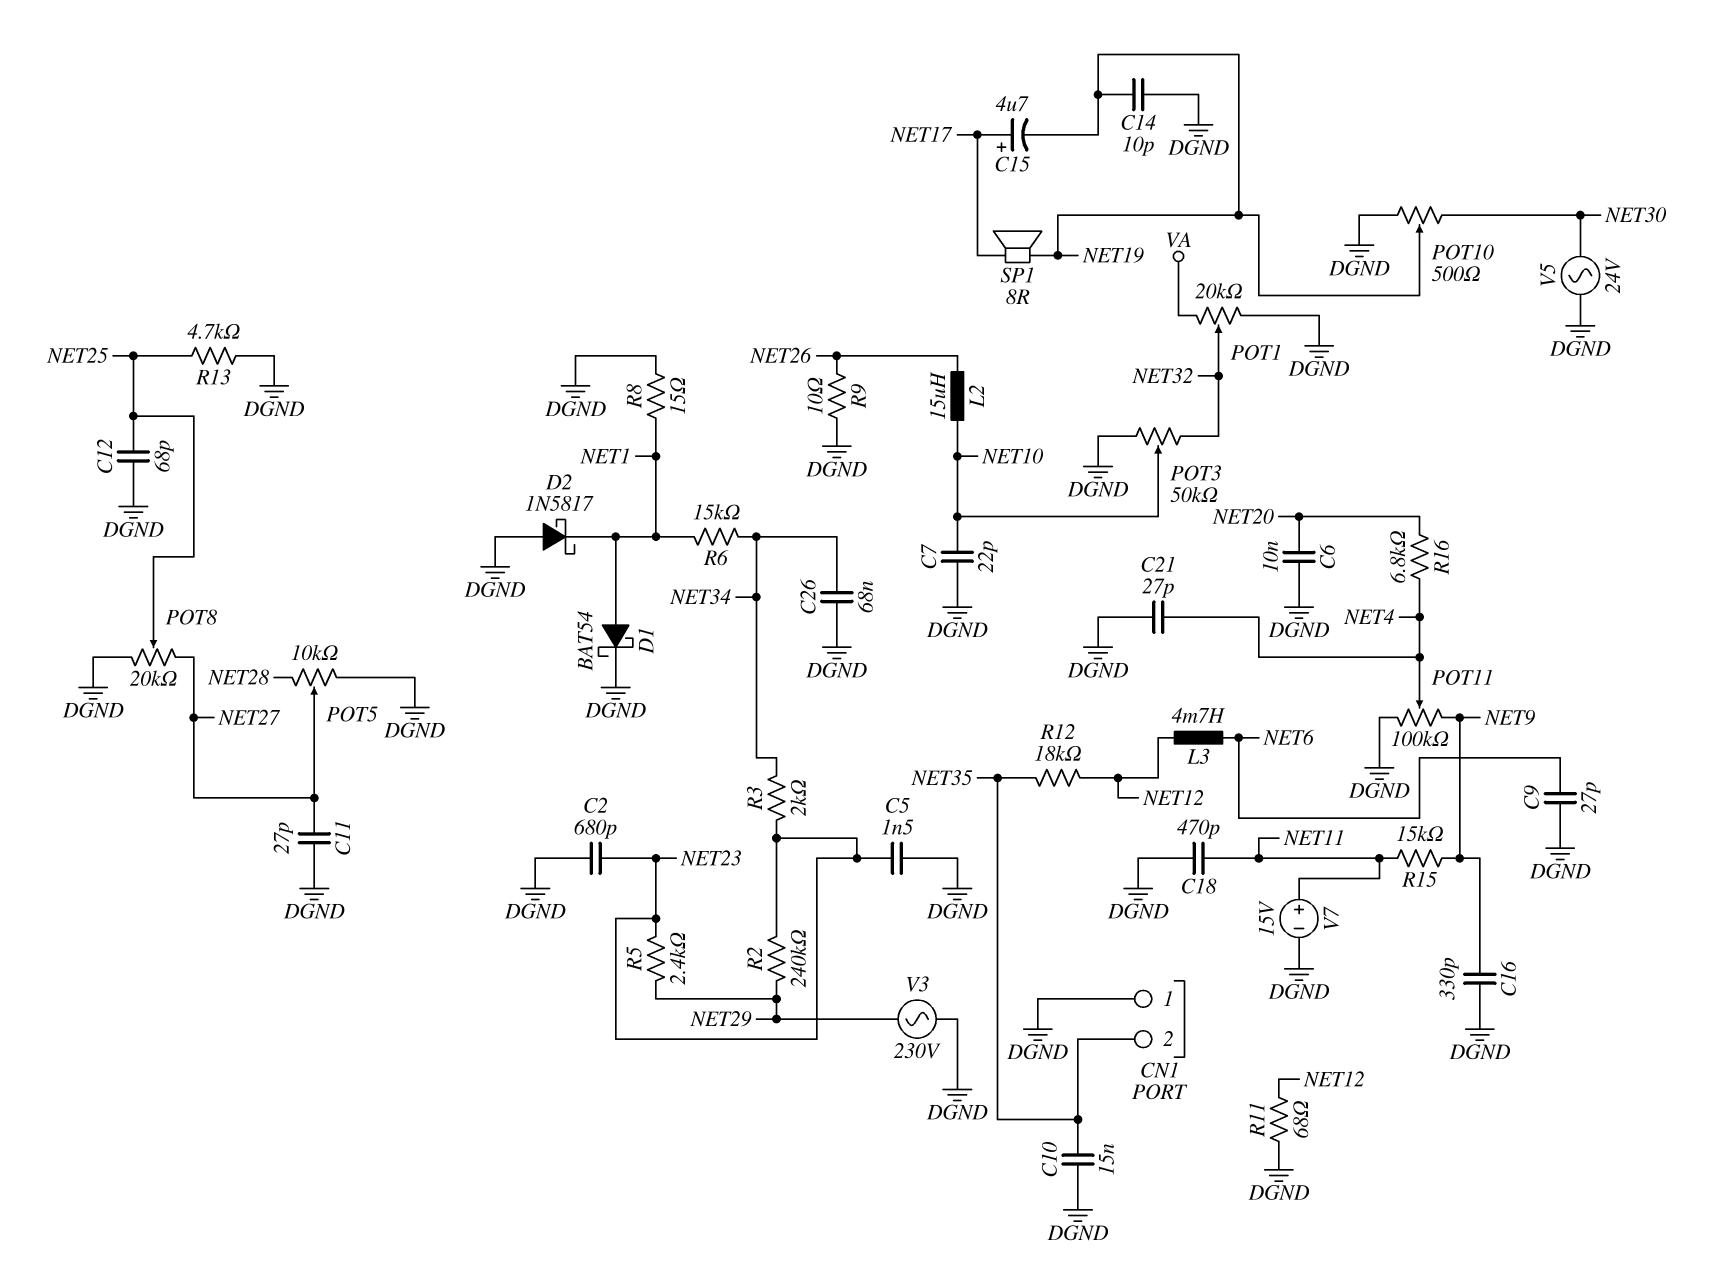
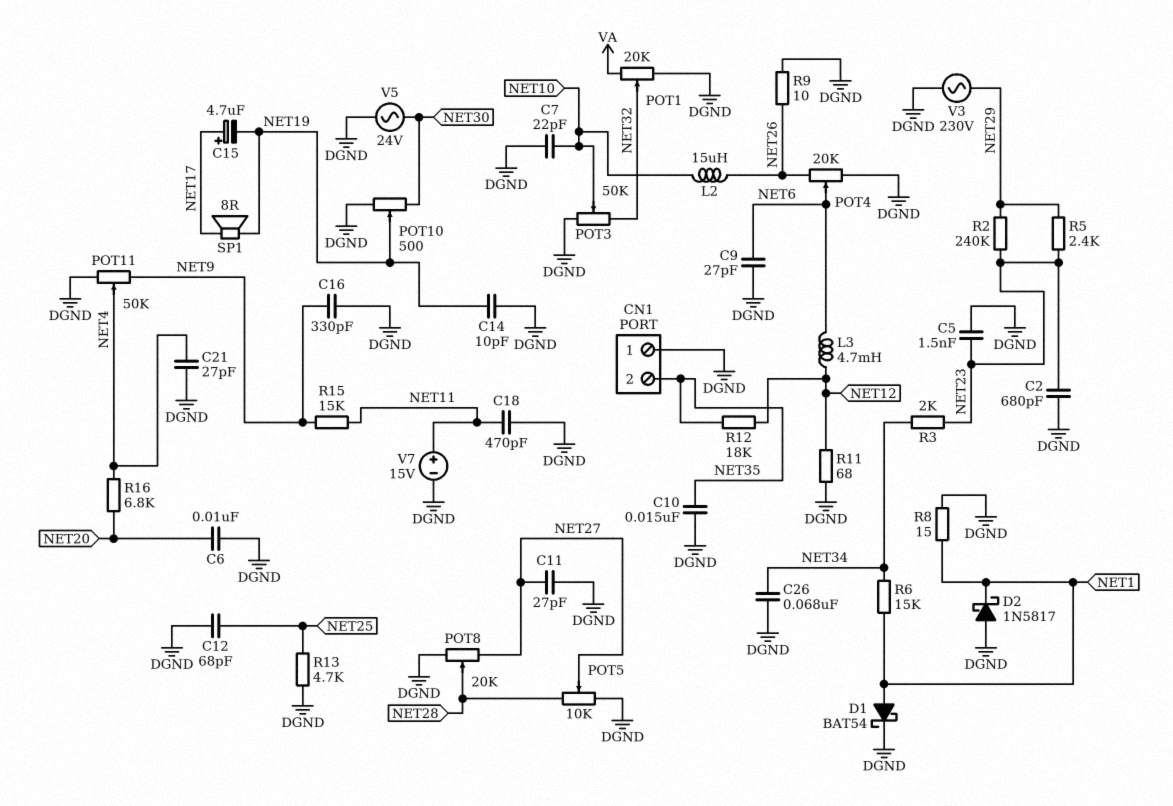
POT4: none -> 20k (DGND, NET26, wiper NET6)
POT8: 20k (DGND, NET27, wiper NET25) -> 20k (DGND, NET27, wiper NET28)
POT11: 100k (DGND, NET9, wiper NET4) -> 50k (DGND, NET9, wiper NET4)

